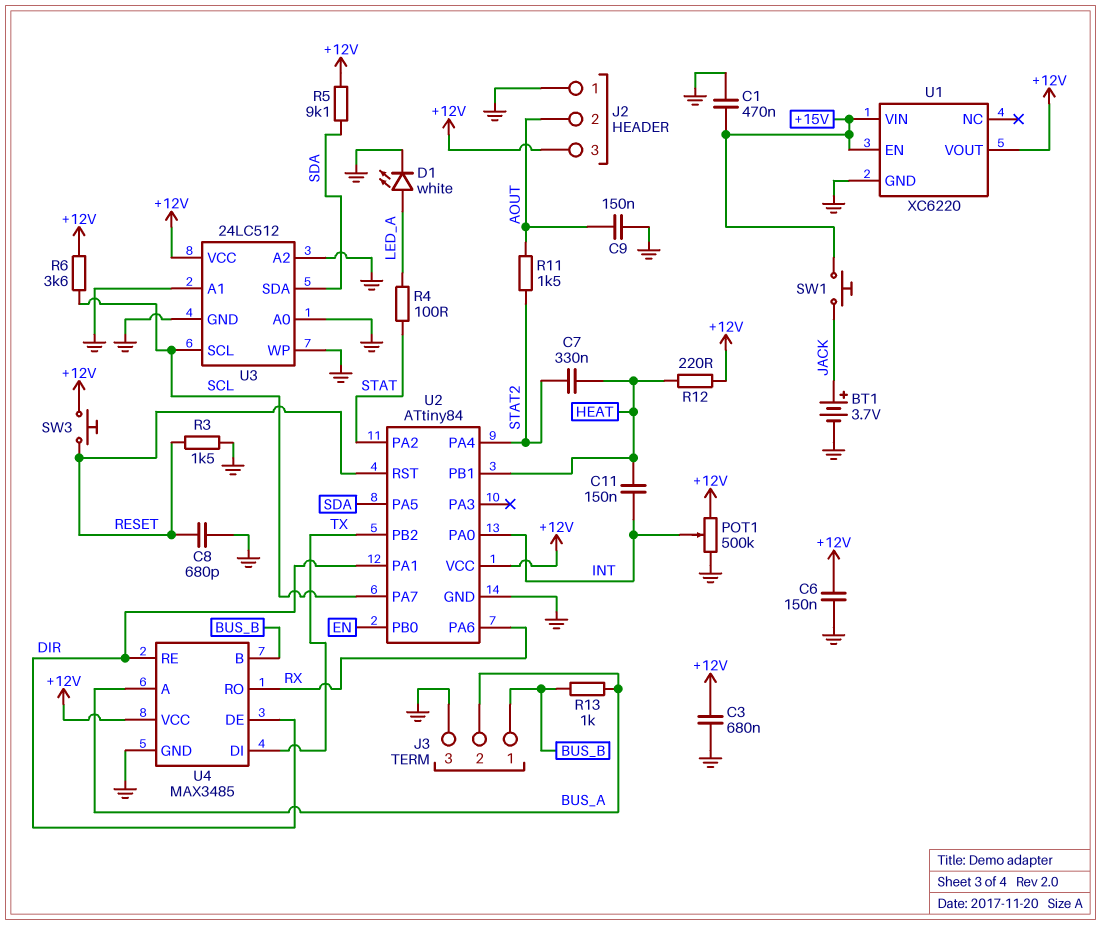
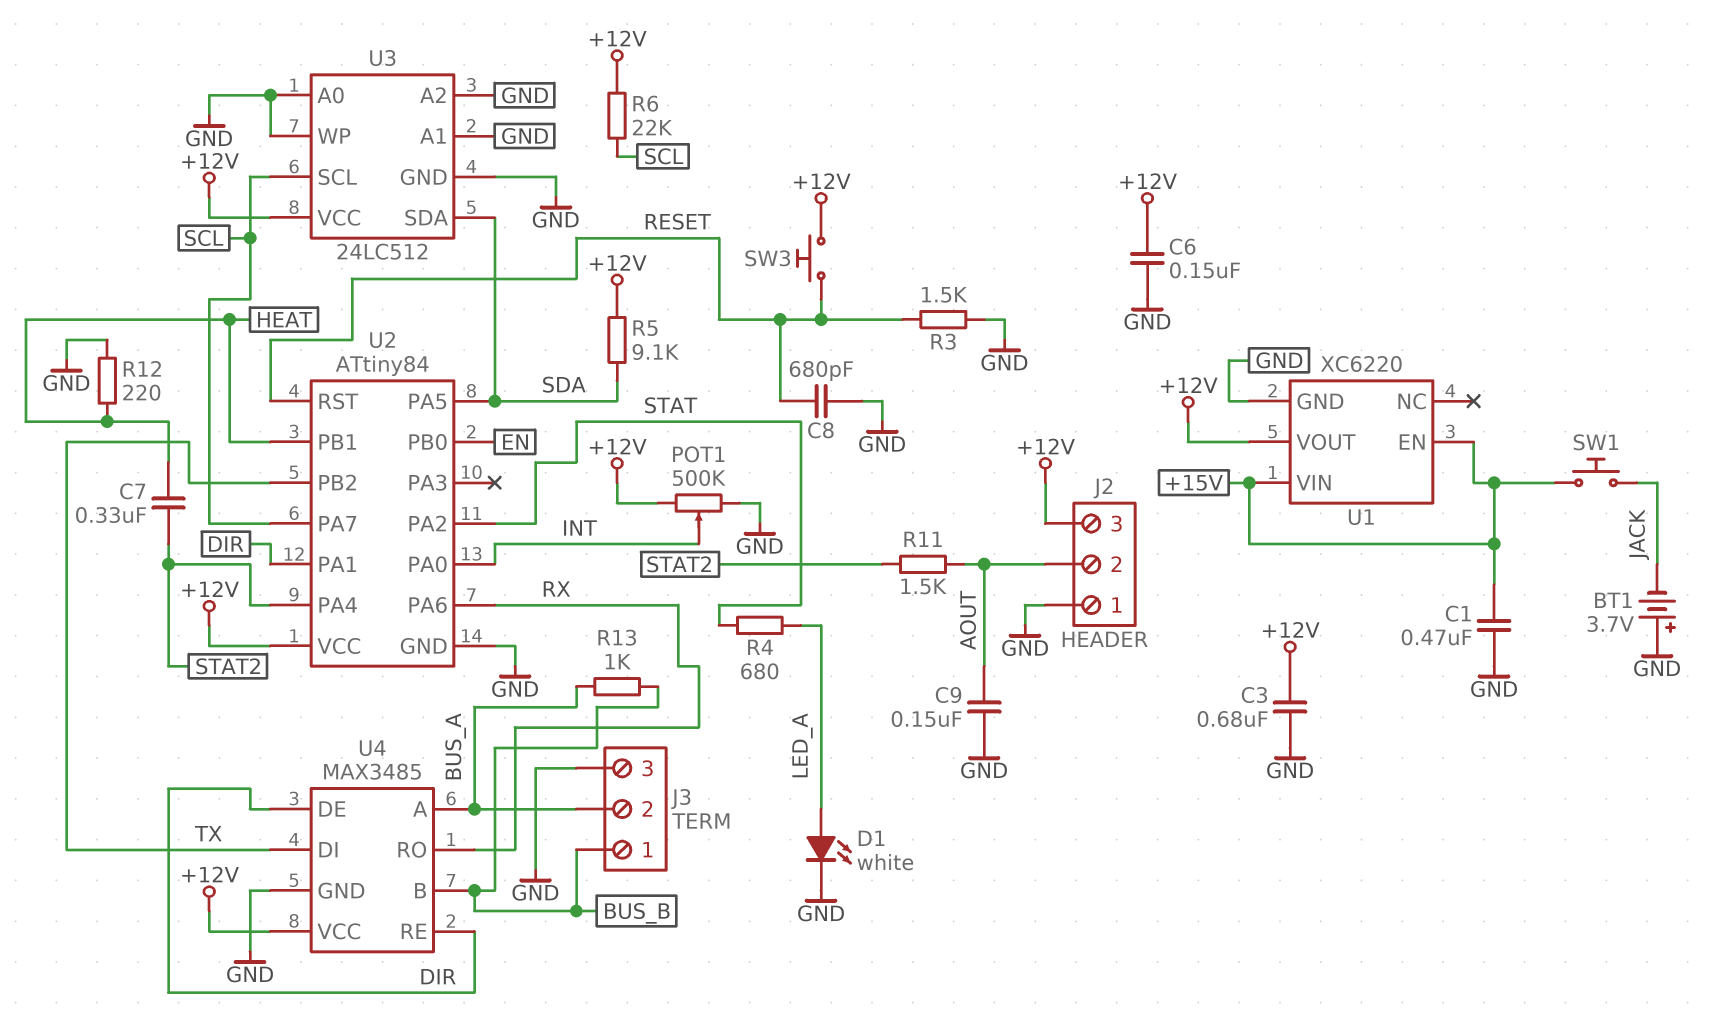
BT1: 3.7V (plus JACK, minus GND) -> 3.7V (plus GND, minus JACK)
C11: 150nF (HEAT, INT) -> none
R4: 100 (LED_A, STAT) -> 680 (LED_A, STAT)
R6: 3.6k (+12V, SCL) -> 22k (+12V, SCL)
R12: 220 (+12V, HEAT) -> 220 (GND, HEAT)

